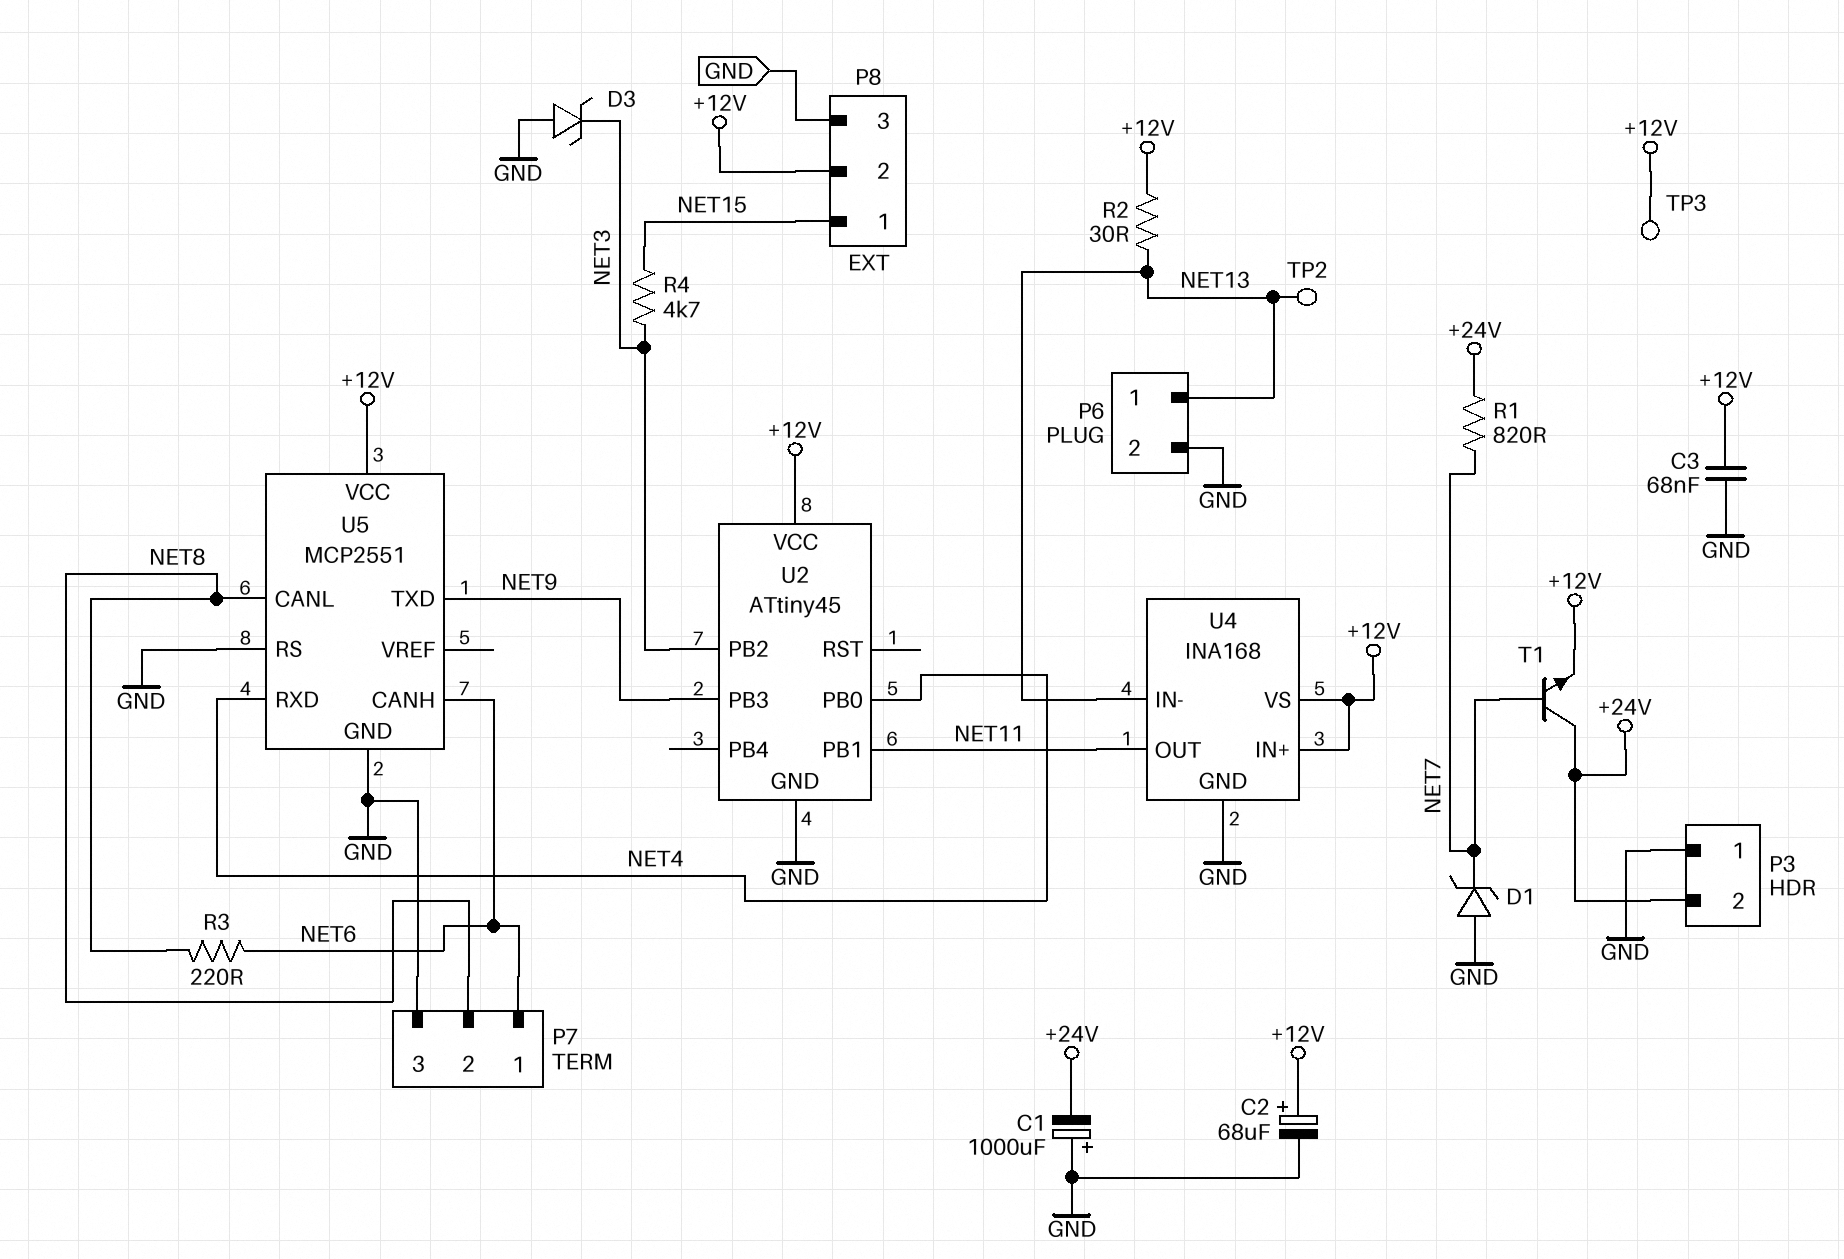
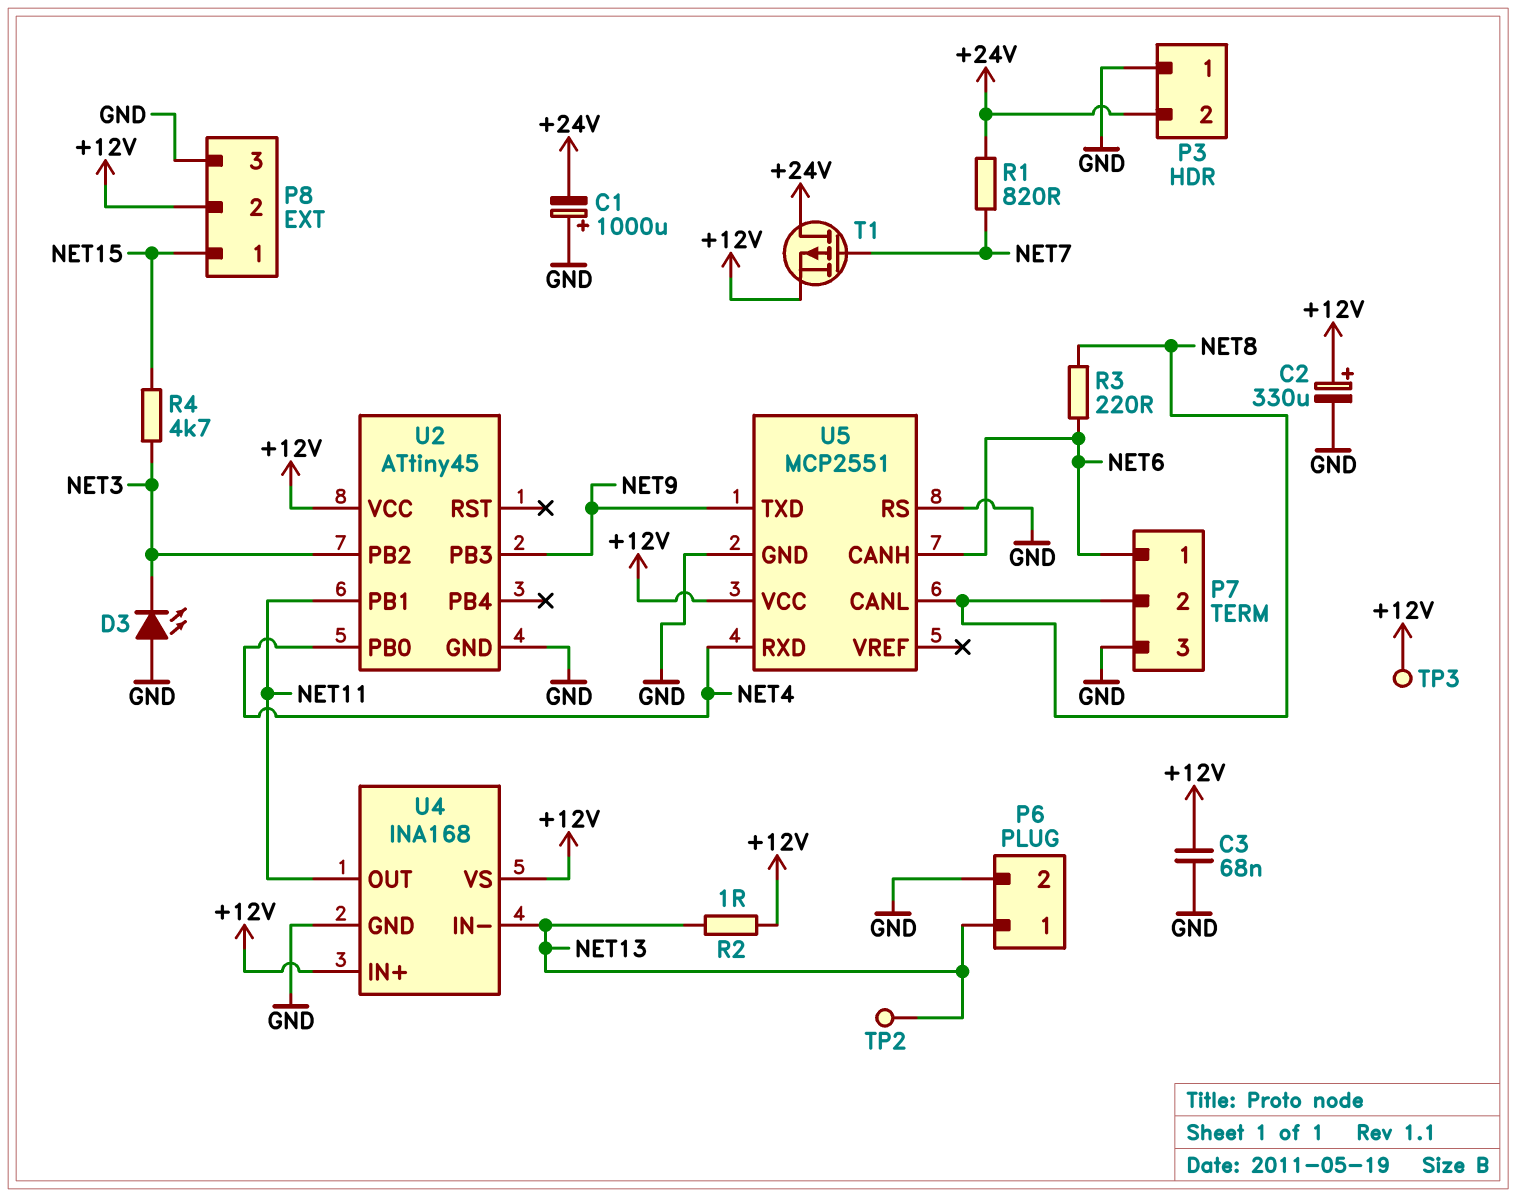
C2: 68uF (plus +12V, minus GND) -> 330uF (plus +12V, minus GND)
D1: zener (A GND, K NET7) -> none
D3: zener (A GND, K NET3) -> LED (A GND, K NET3)
R2: 30 (+12V, NET13) -> 1 (+12V, NET13)
T1: NPN (B NET7, C +24V, E +12V) -> PMOS (G NET7, D +24V, S +12V)

